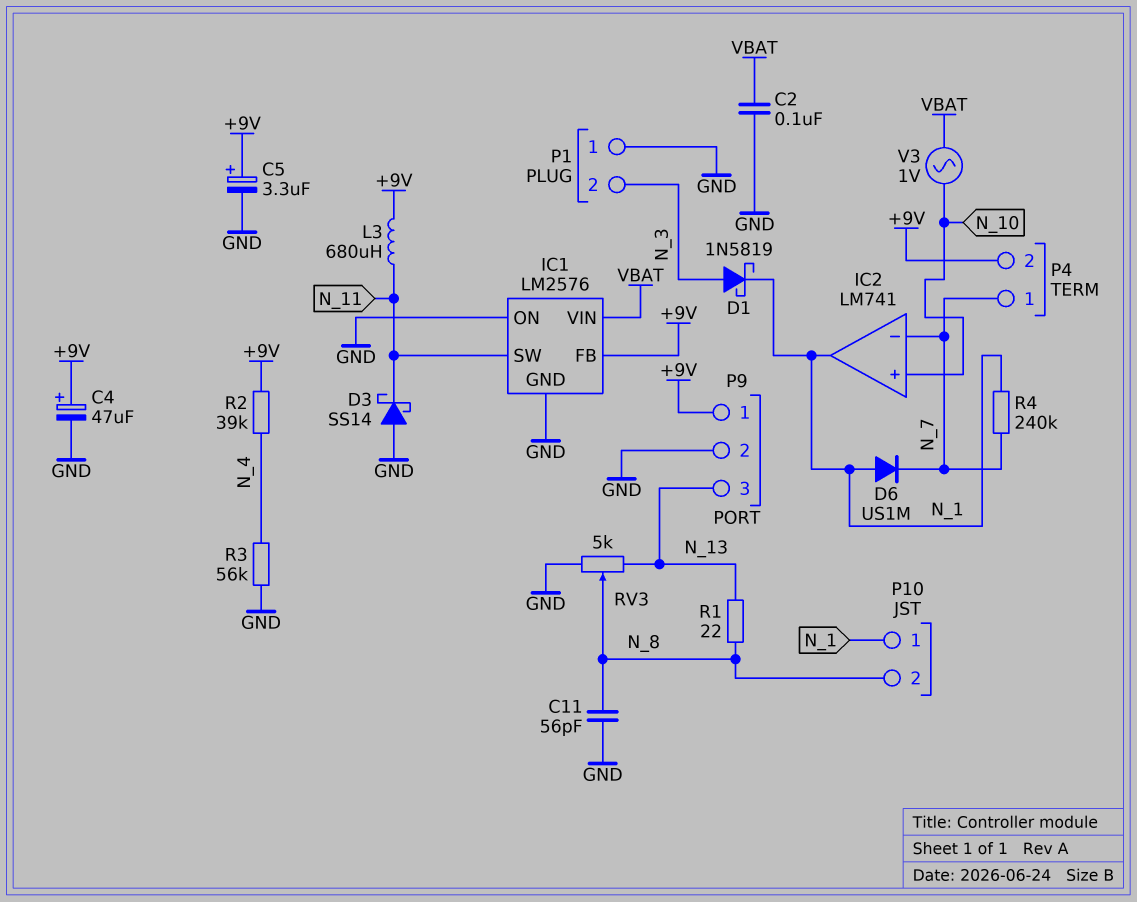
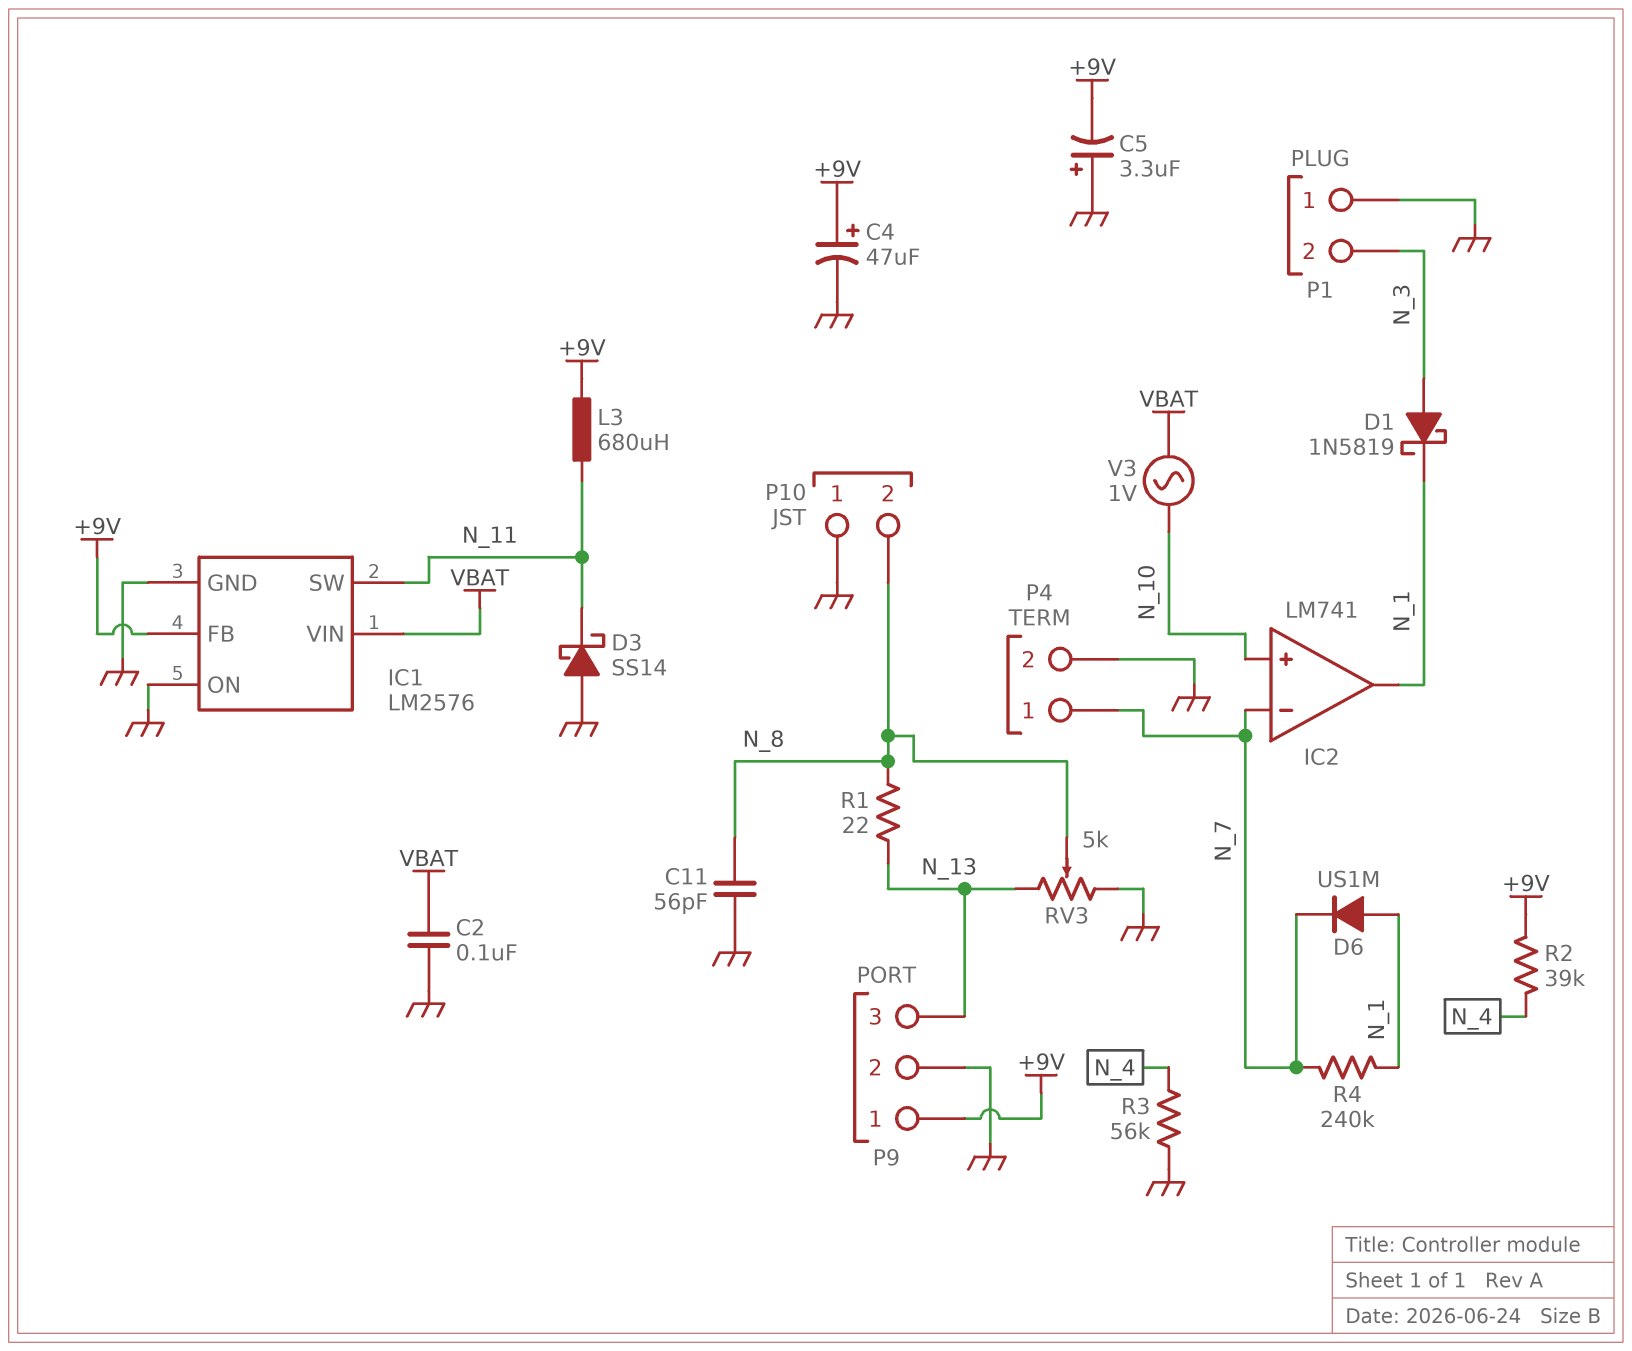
C5: 3.3uF (plus +9V, minus GND) -> 3.3uF (plus GND, minus +9V)
P4 pin 2: +9V -> GND
P10 pin 1: N_1 -> GND

